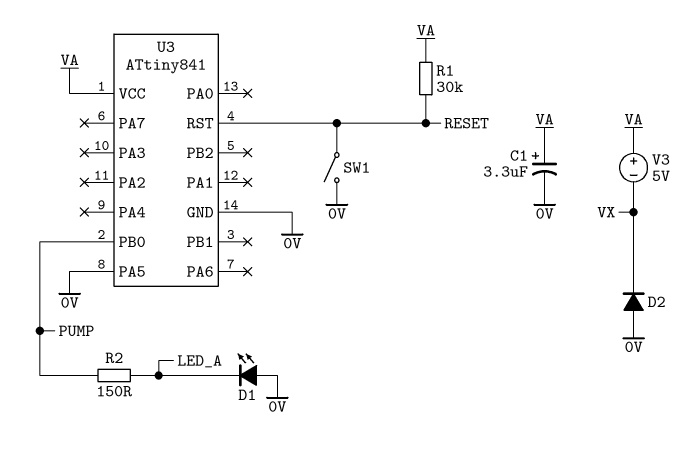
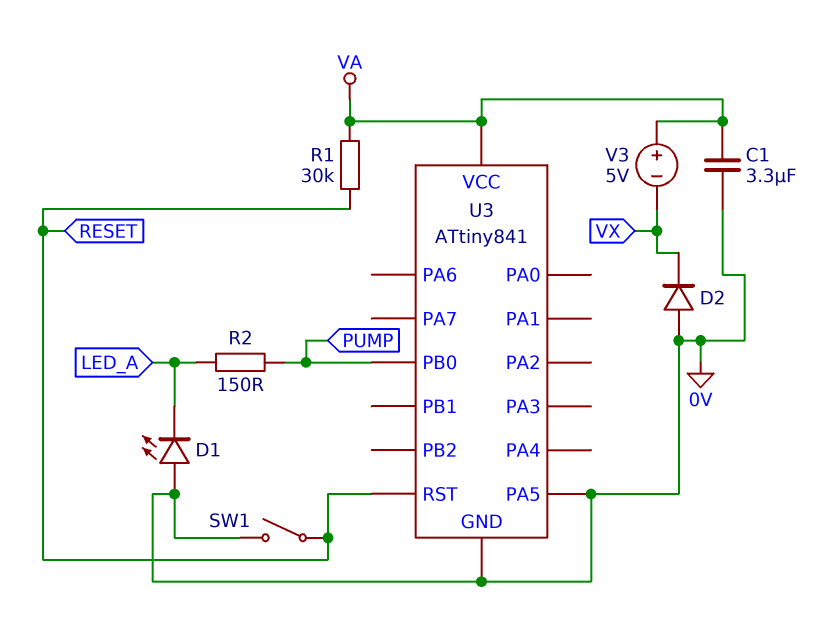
C1: 3.3uF (plus VA, minus 0V) -> 3.3uF (0V, VA)

